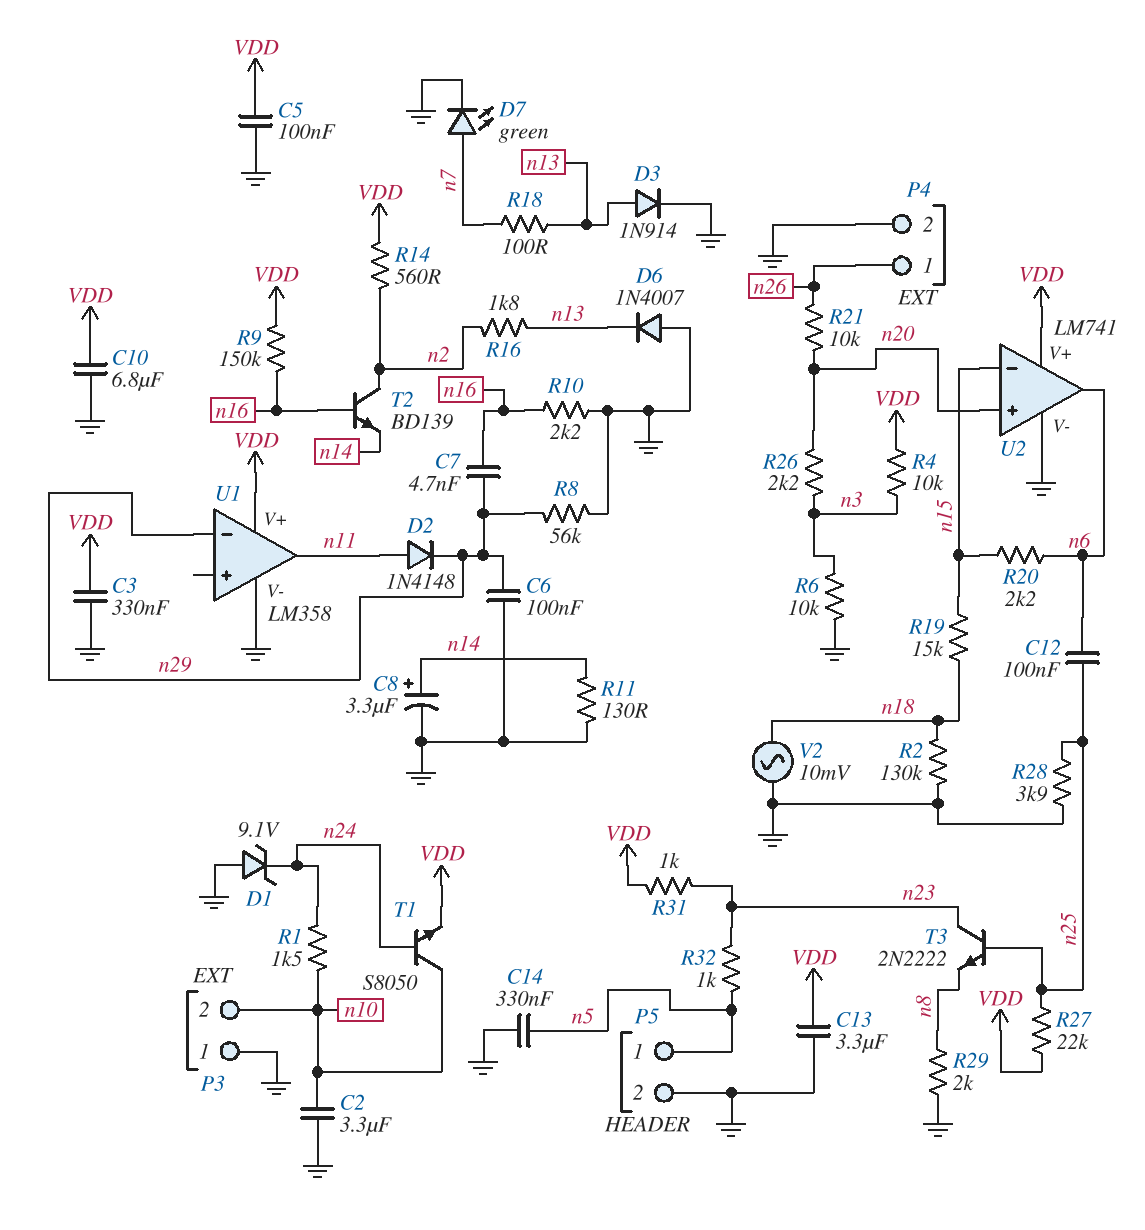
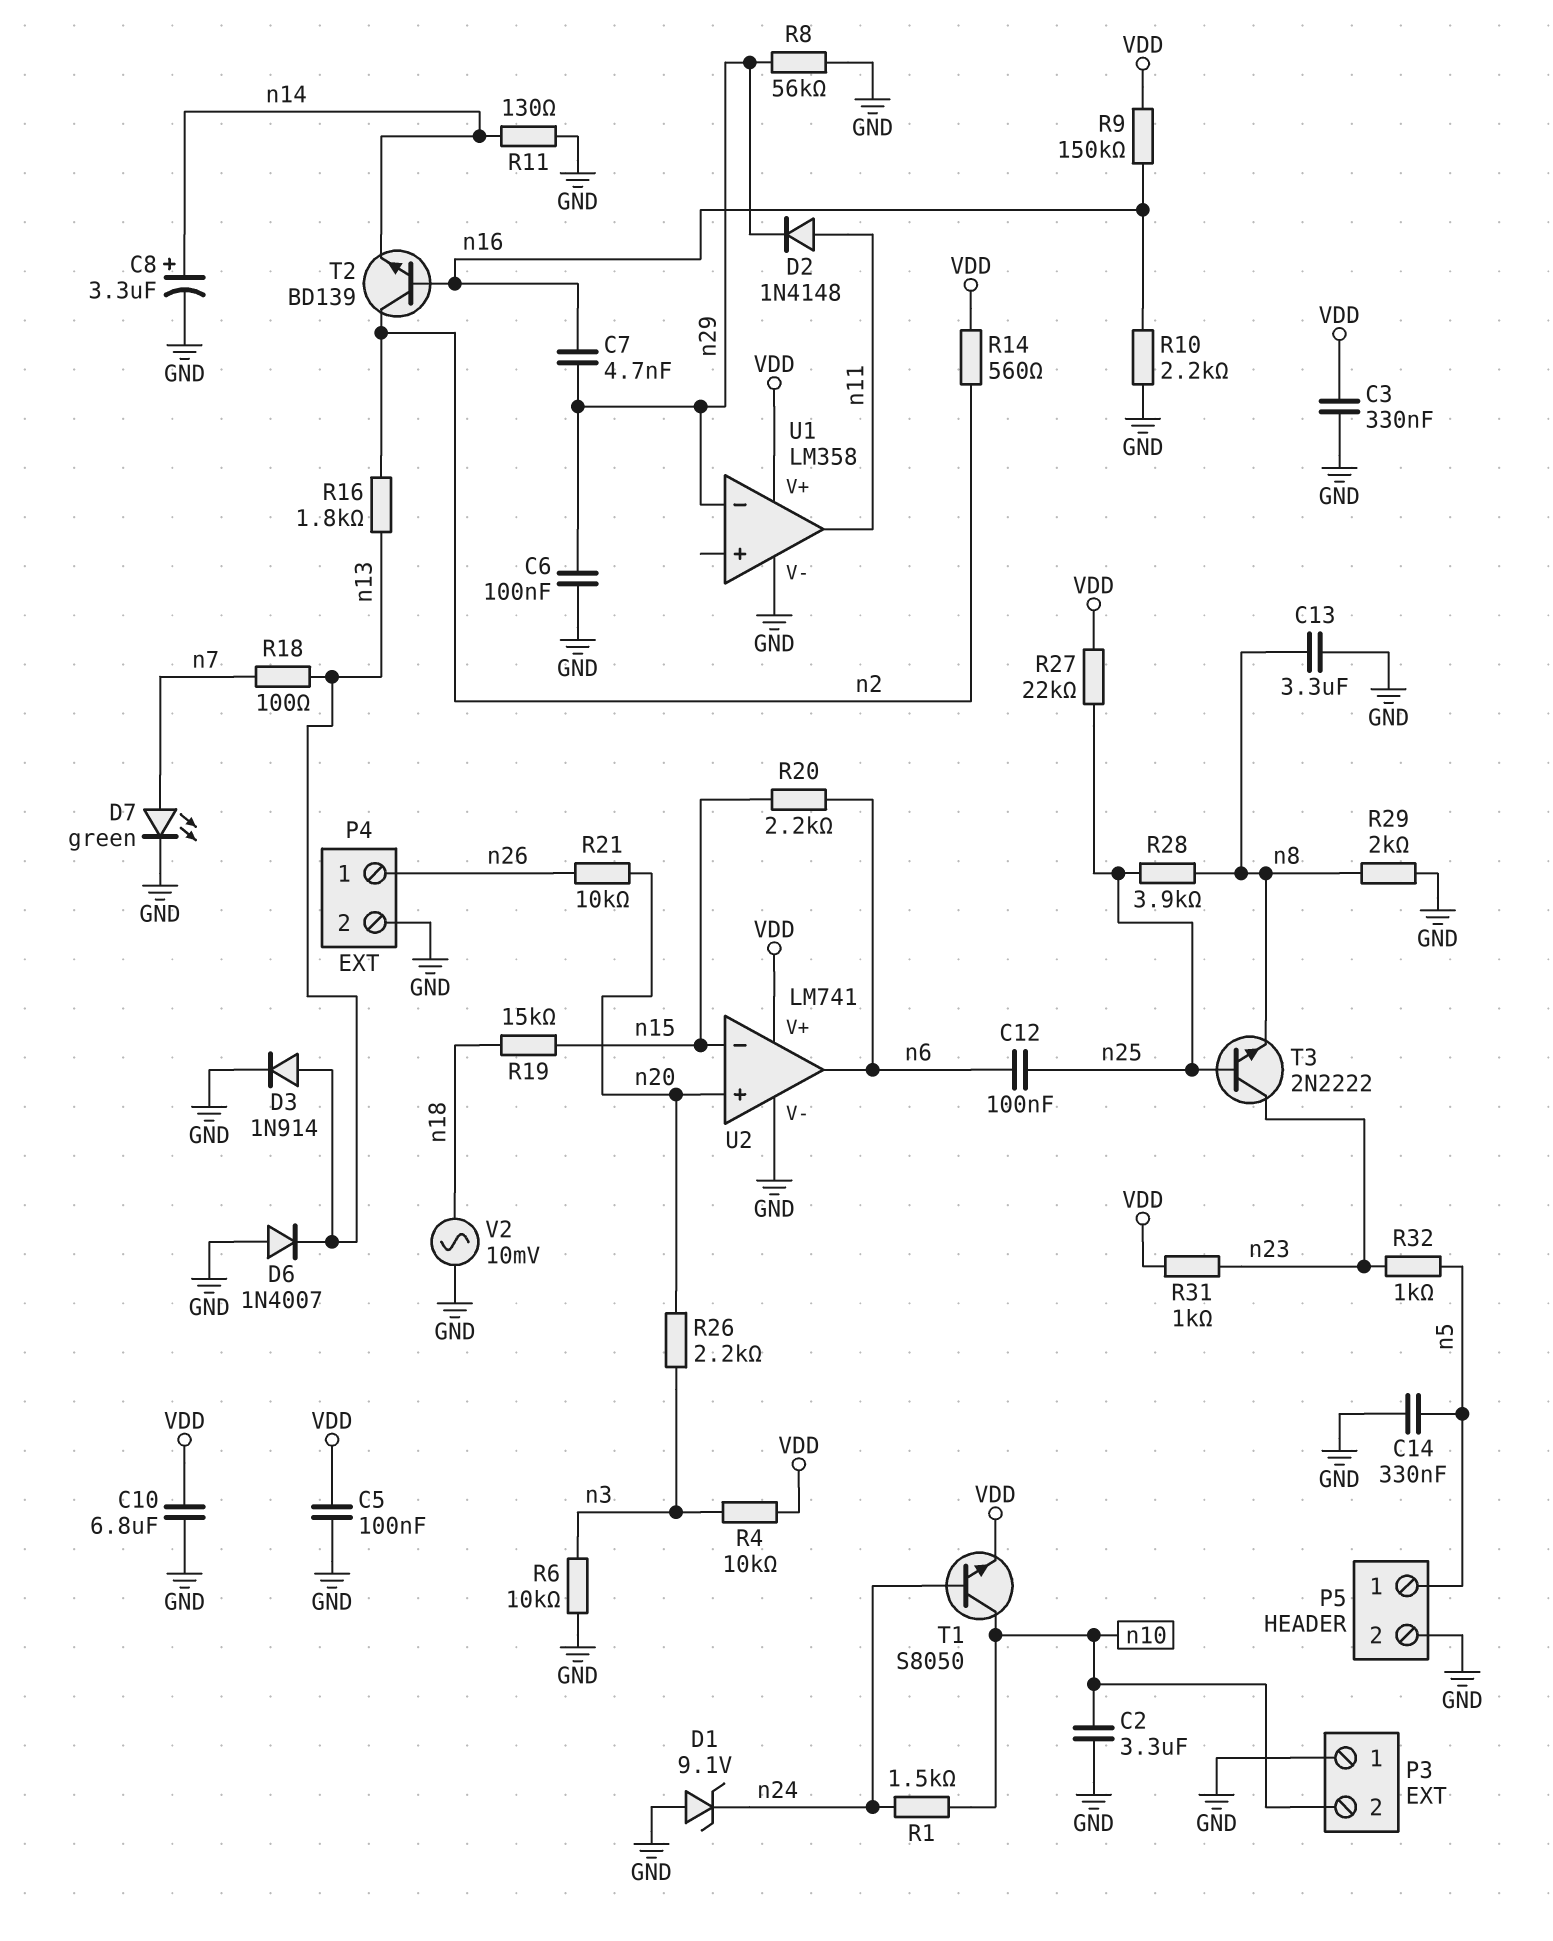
C13: 3.3uF (GND, VDD) -> 3.3uF (GND, n8)
R2: 130k (GND, n18) -> none
R28: 3.9k (GND, n25) -> 3.9k (n8, n25)

